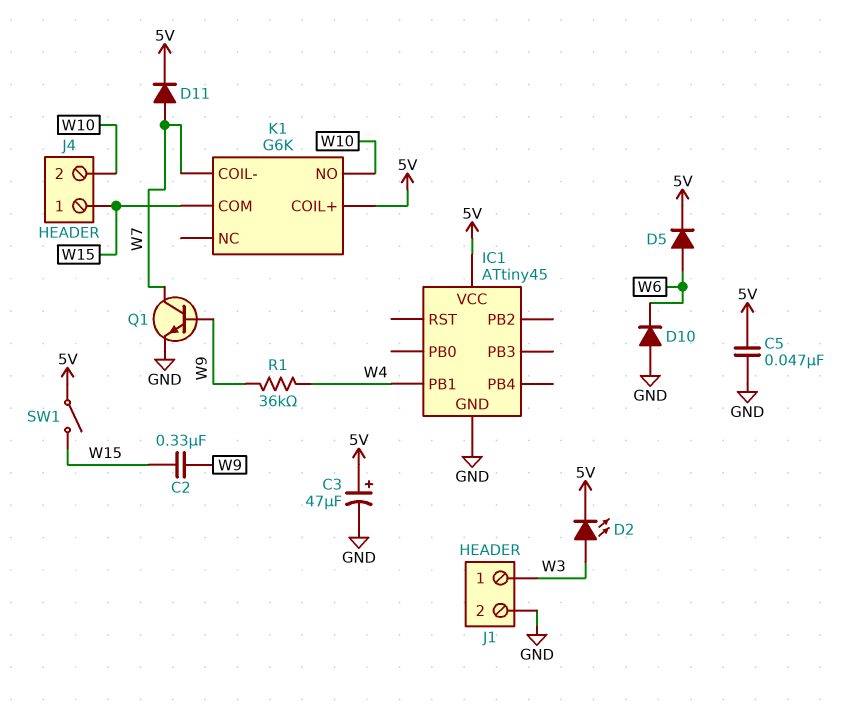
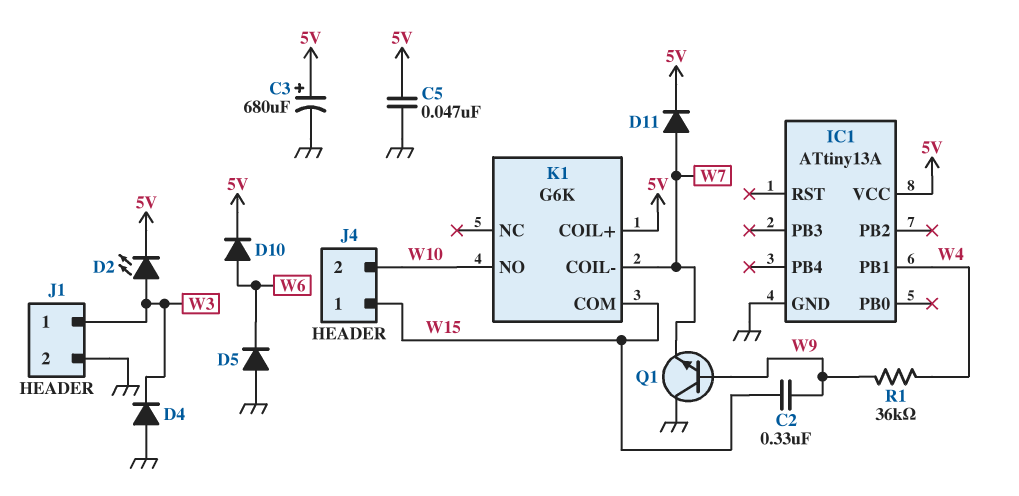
C3: 47uF (plus 5V, minus GND) -> 680uF (plus 5V, minus GND)
D4: none -> diode (A GND, K W3)
D5: diode (A W6, K 5V) -> diode (A GND, K W6)
D10: diode (A GND, K W6) -> diode (A W6, K 5V)
IC1: ATtiny45 -> ATtiny13A
Q1: NPN (B W9, C W7, E GND) -> NPN (B W9, C GND, E W7)
SW1: switch (5V, W15) -> none

